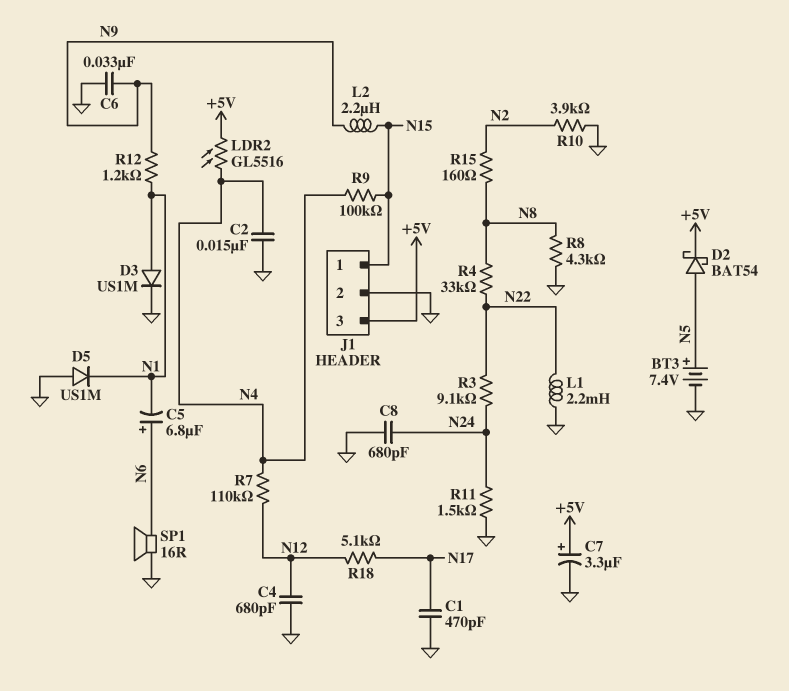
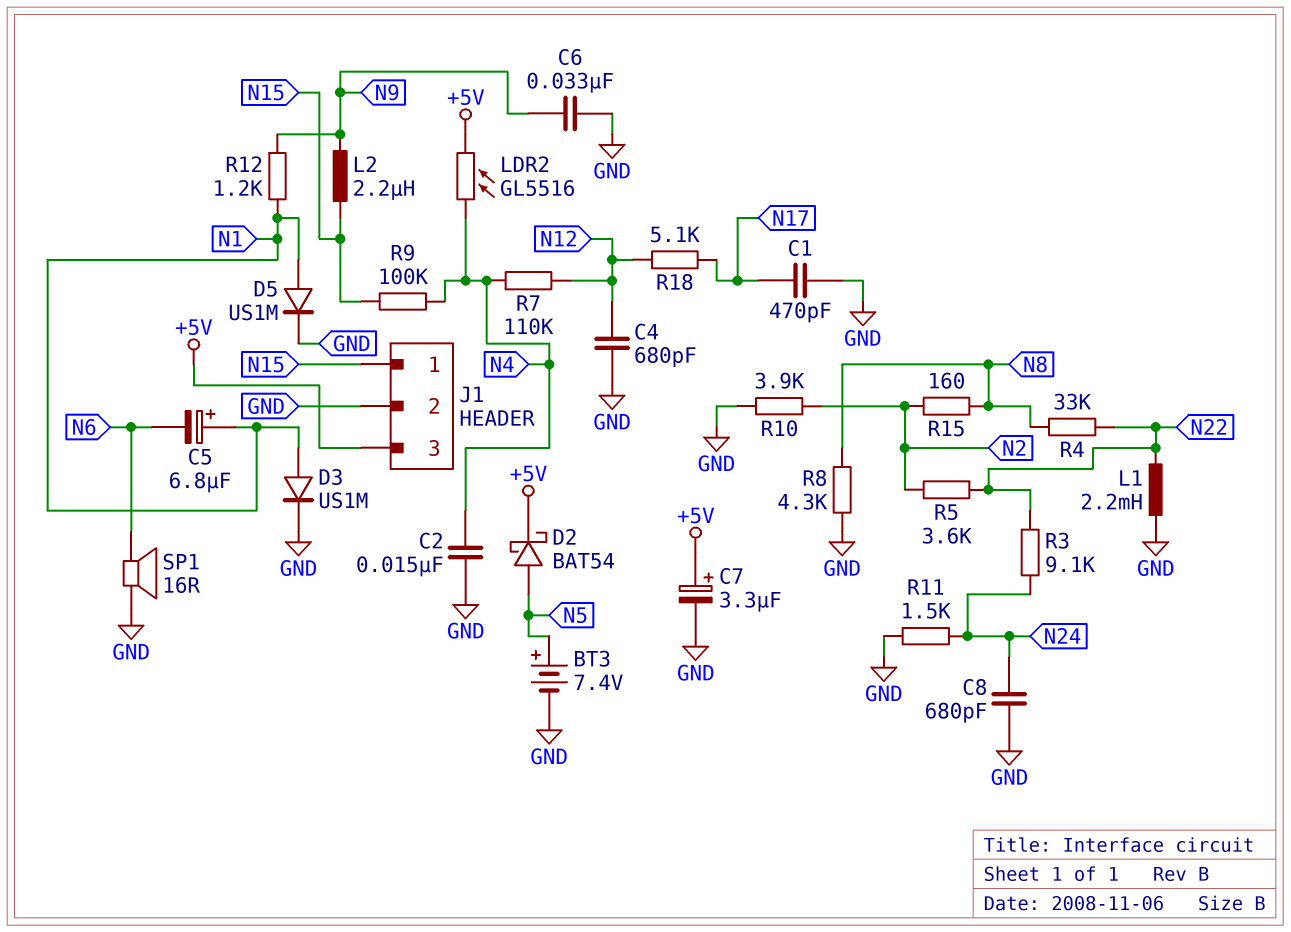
C5: 6.8uF (plus N6, minus N1) -> 6.8uF (plus N1, minus N6)
D5: diode US1M (A GND, K N1) -> diode US1M (A N1, K GND)
R5: none -> 3.6k (N2, N22)

